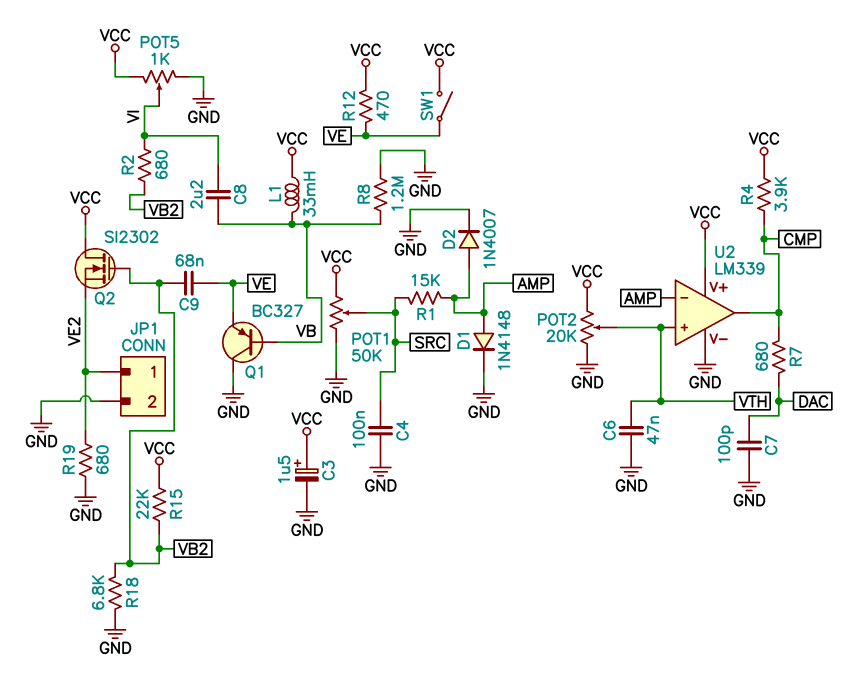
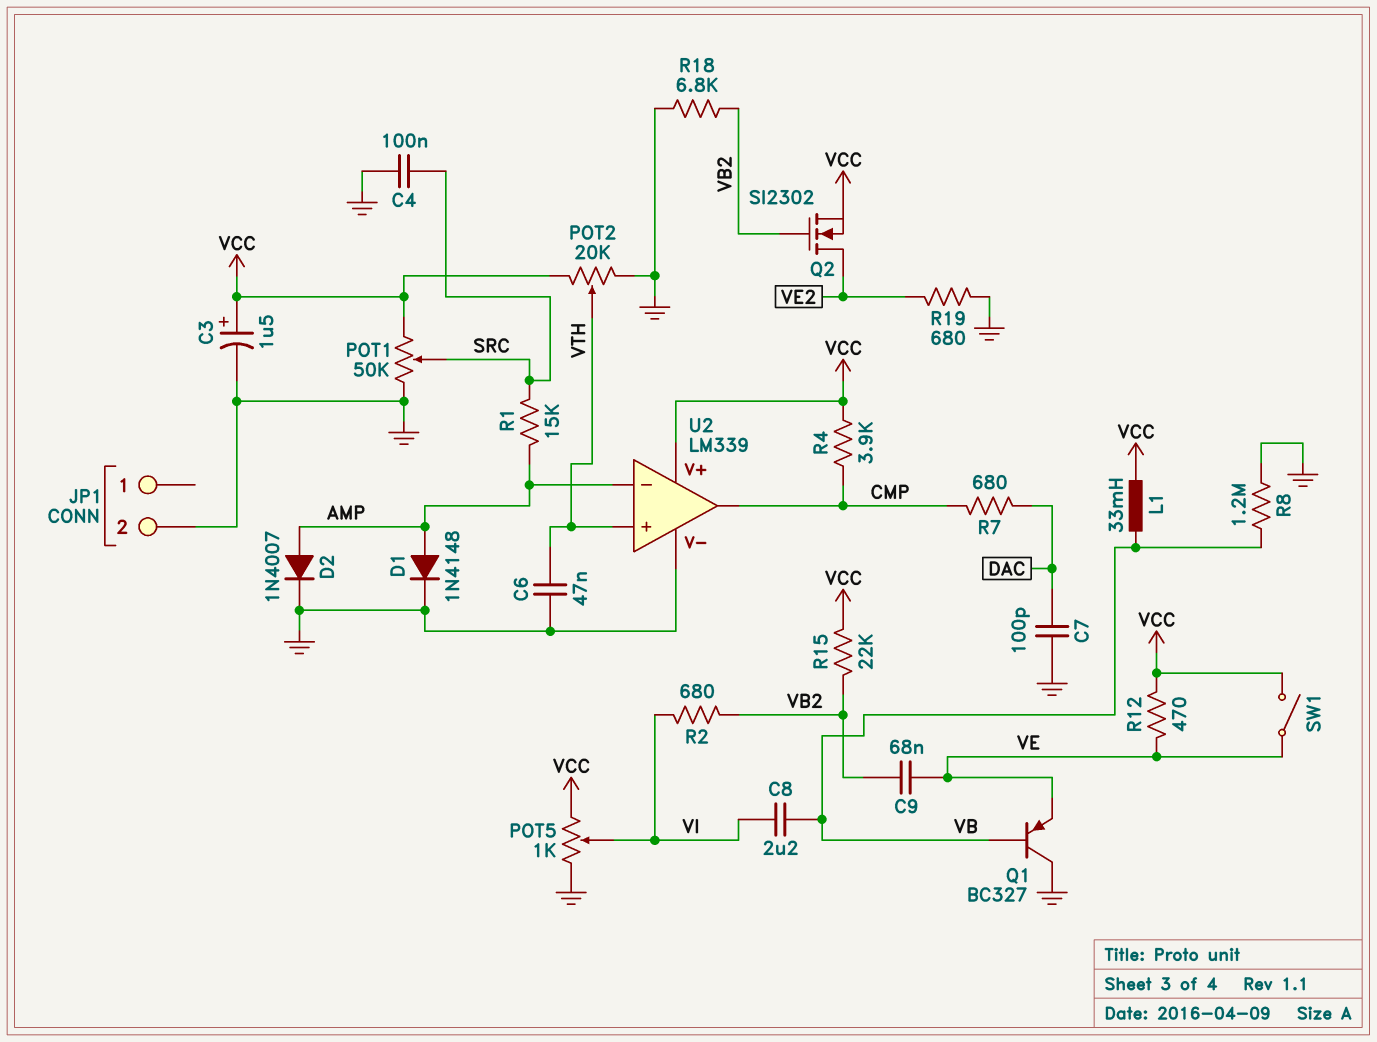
JP1 pin 1: VE2 -> none
Q2: NMOS SI2302 (G VB2, D VCC, S VE2) -> NMOS SI2302 (G VB2, D VE2, S VCC)

